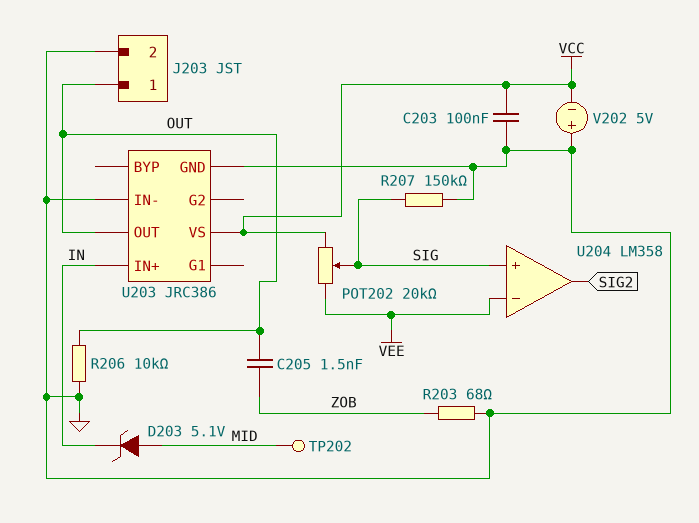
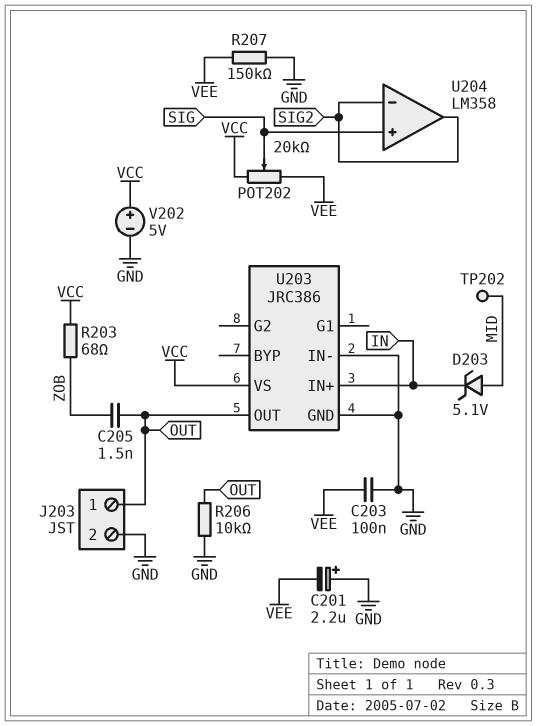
C201: none -> 2.2uF (plus GND, minus VEE)
C203: 100nF (GND, VCC) -> 100nF (GND, VEE)
R203: 68 (GND, ZOB) -> 68 (VCC, ZOB)
R207: 150k (GND, SIG) -> 150k (GND, VEE)
U204 pin in-: VEE -> SIG2
V202: 5V (plus GND, minus VCC) -> 5V (plus VCC, minus GND)

